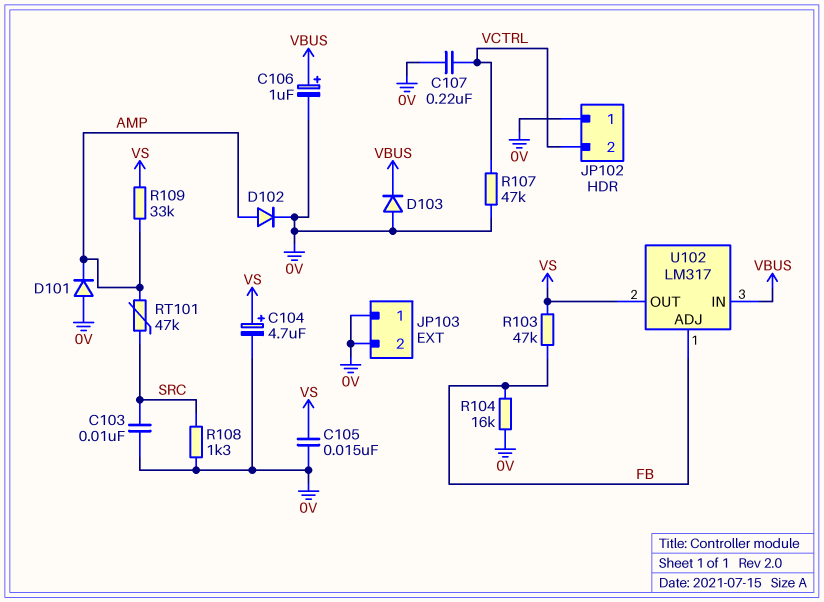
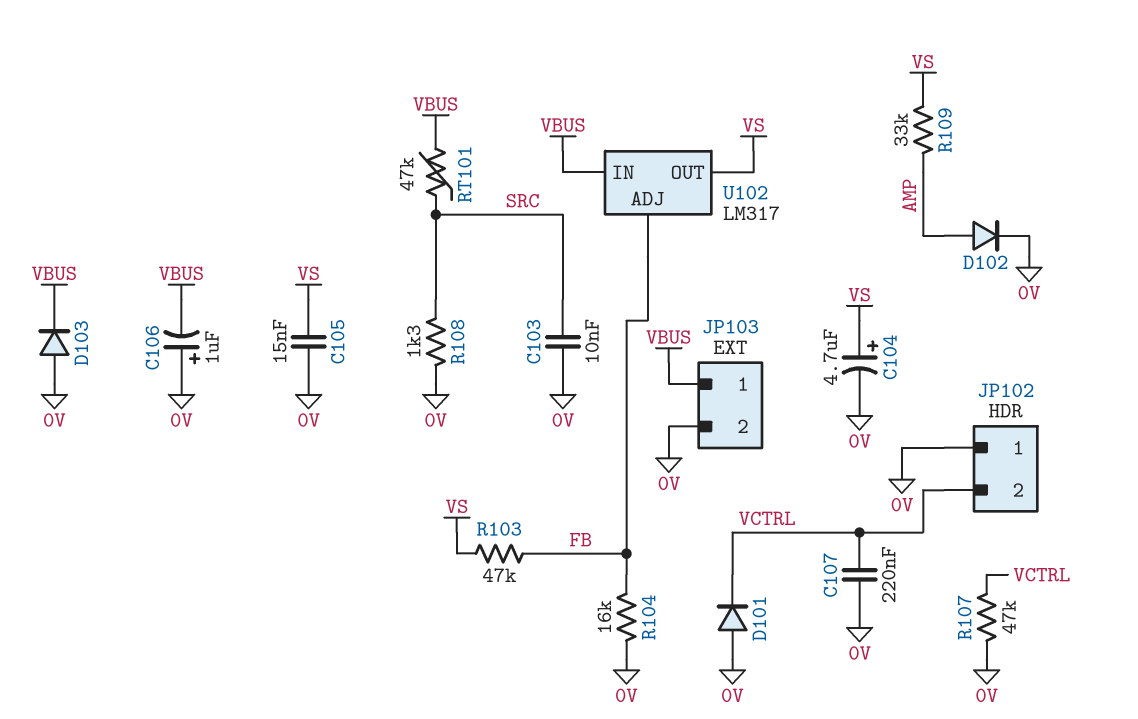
C106: 1uF (plus VBUS, minus 0V) -> 1uF (plus 0V, minus VBUS)
D101: diode (A 0V, K AMP) -> diode (A 0V, K VCTRL)
JP103 pin 1: 0V -> VBUS
RT101: 47k (AMP, SRC) -> 47k (SRC, VBUS)

